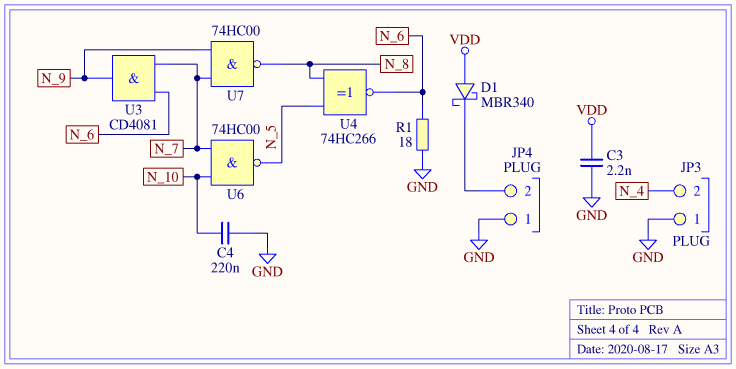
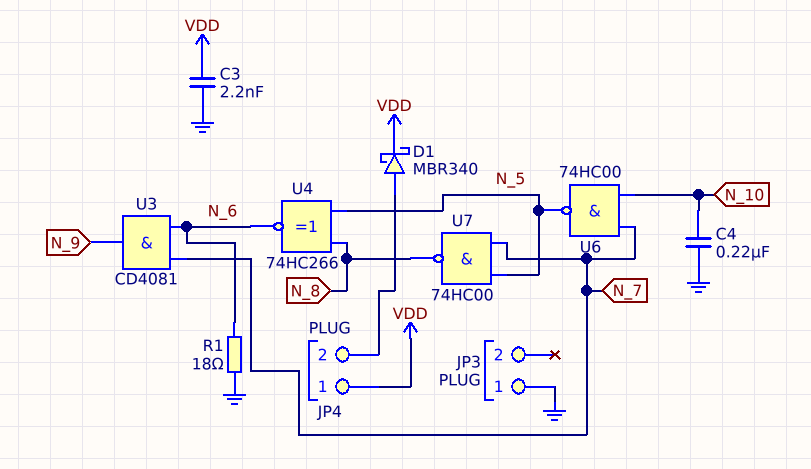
D1: schottky MBR340 (A VDD, K JP4/2) -> schottky MBR340 (A JP4/2, K VDD)
JP3 pin 2: N_4 -> none
JP4 pin 1: GND -> VDD
U7: NAND 74HC00 (in N_7, in N_9, out N_8) -> NAND 74HC00 (in N_5, in N_7, out N_8)

